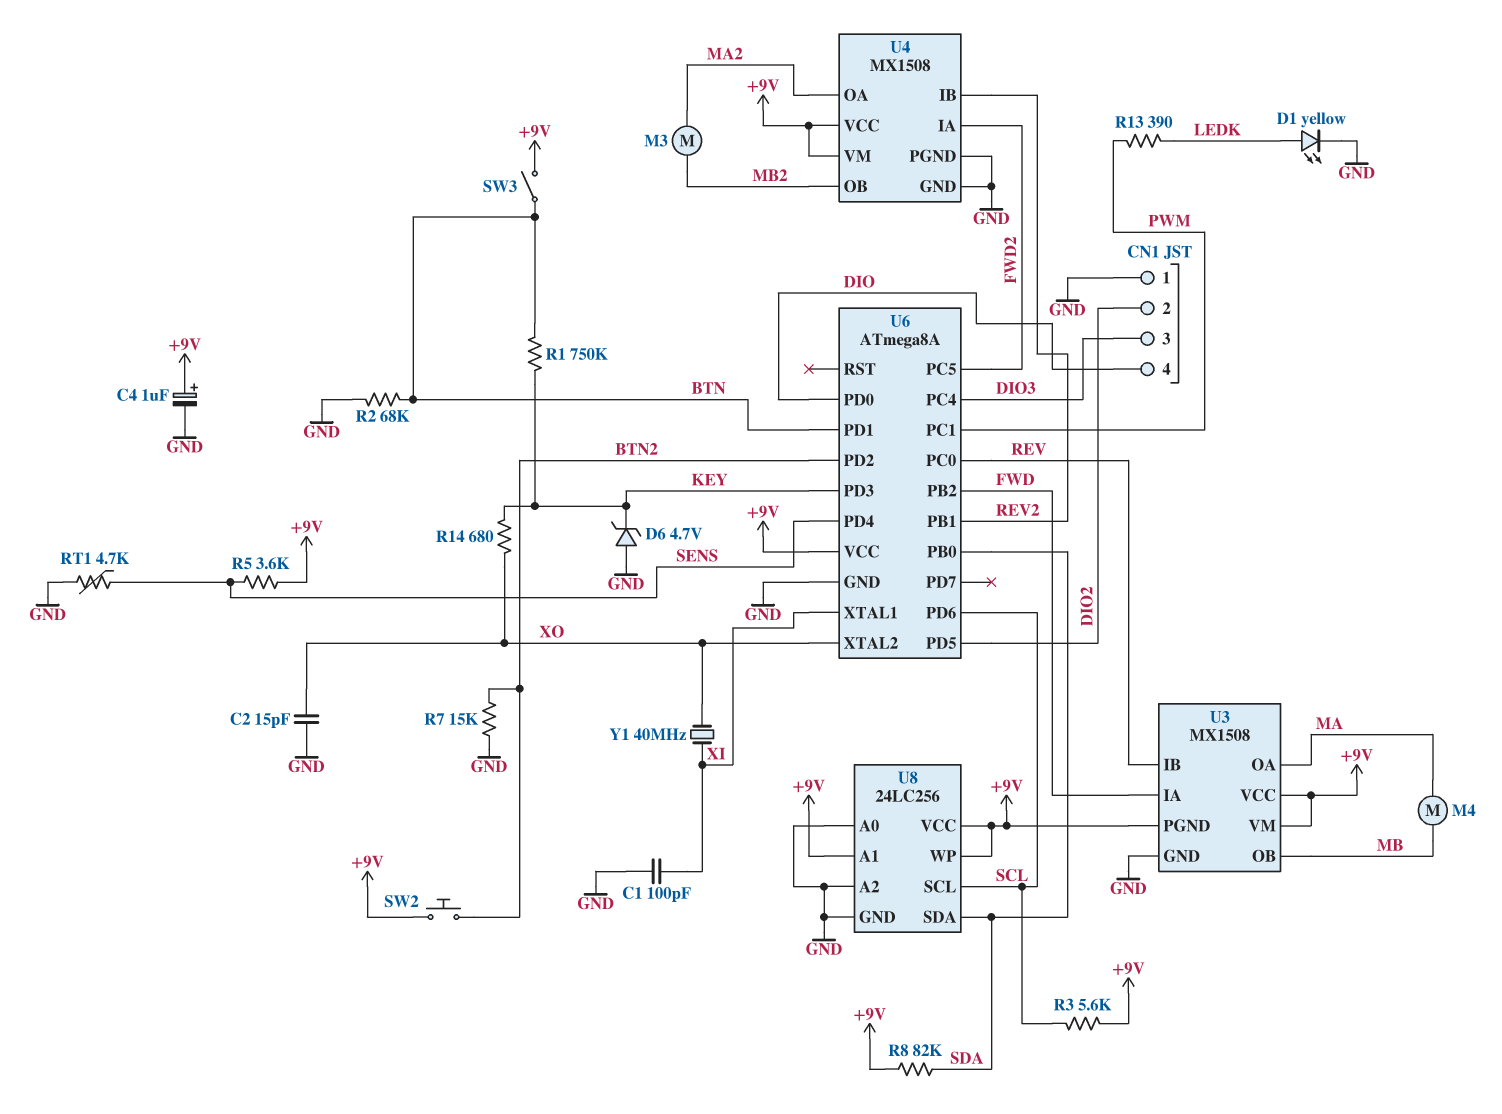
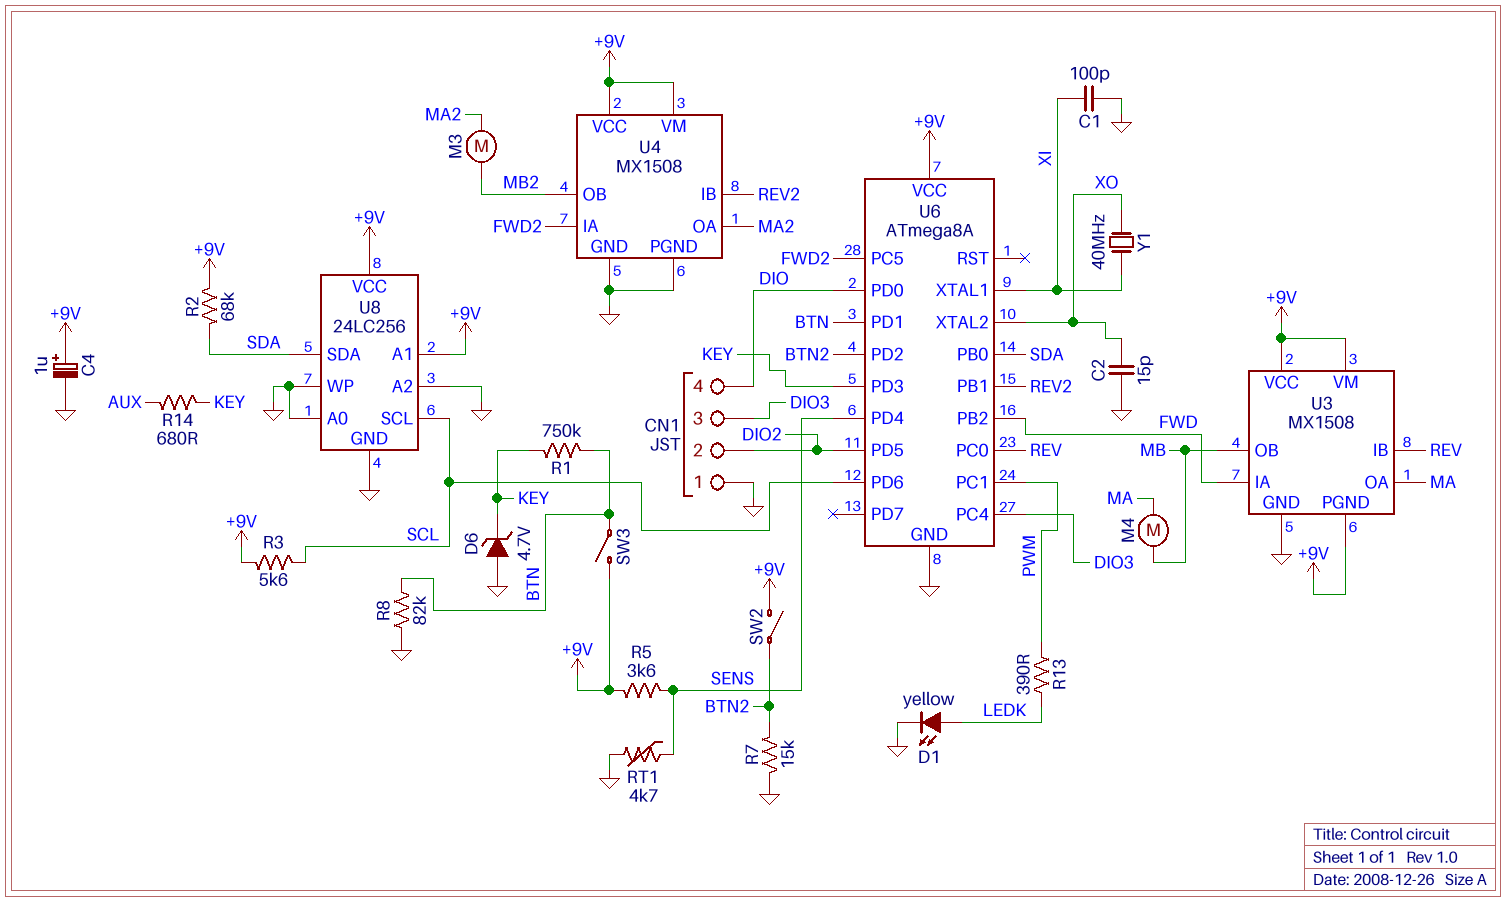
R2: 68k (BTN, GND) -> 68k (+9V, SDA)
R8: 82k (+9V, SDA) -> 82k (BTN, GND)
R14: 680 (KEY, XO) -> 680 (AUX, KEY)
SW2: button (+9V, BTN2) -> switch (+9V, BTN2)
U8 pin WP: +9V -> GND

